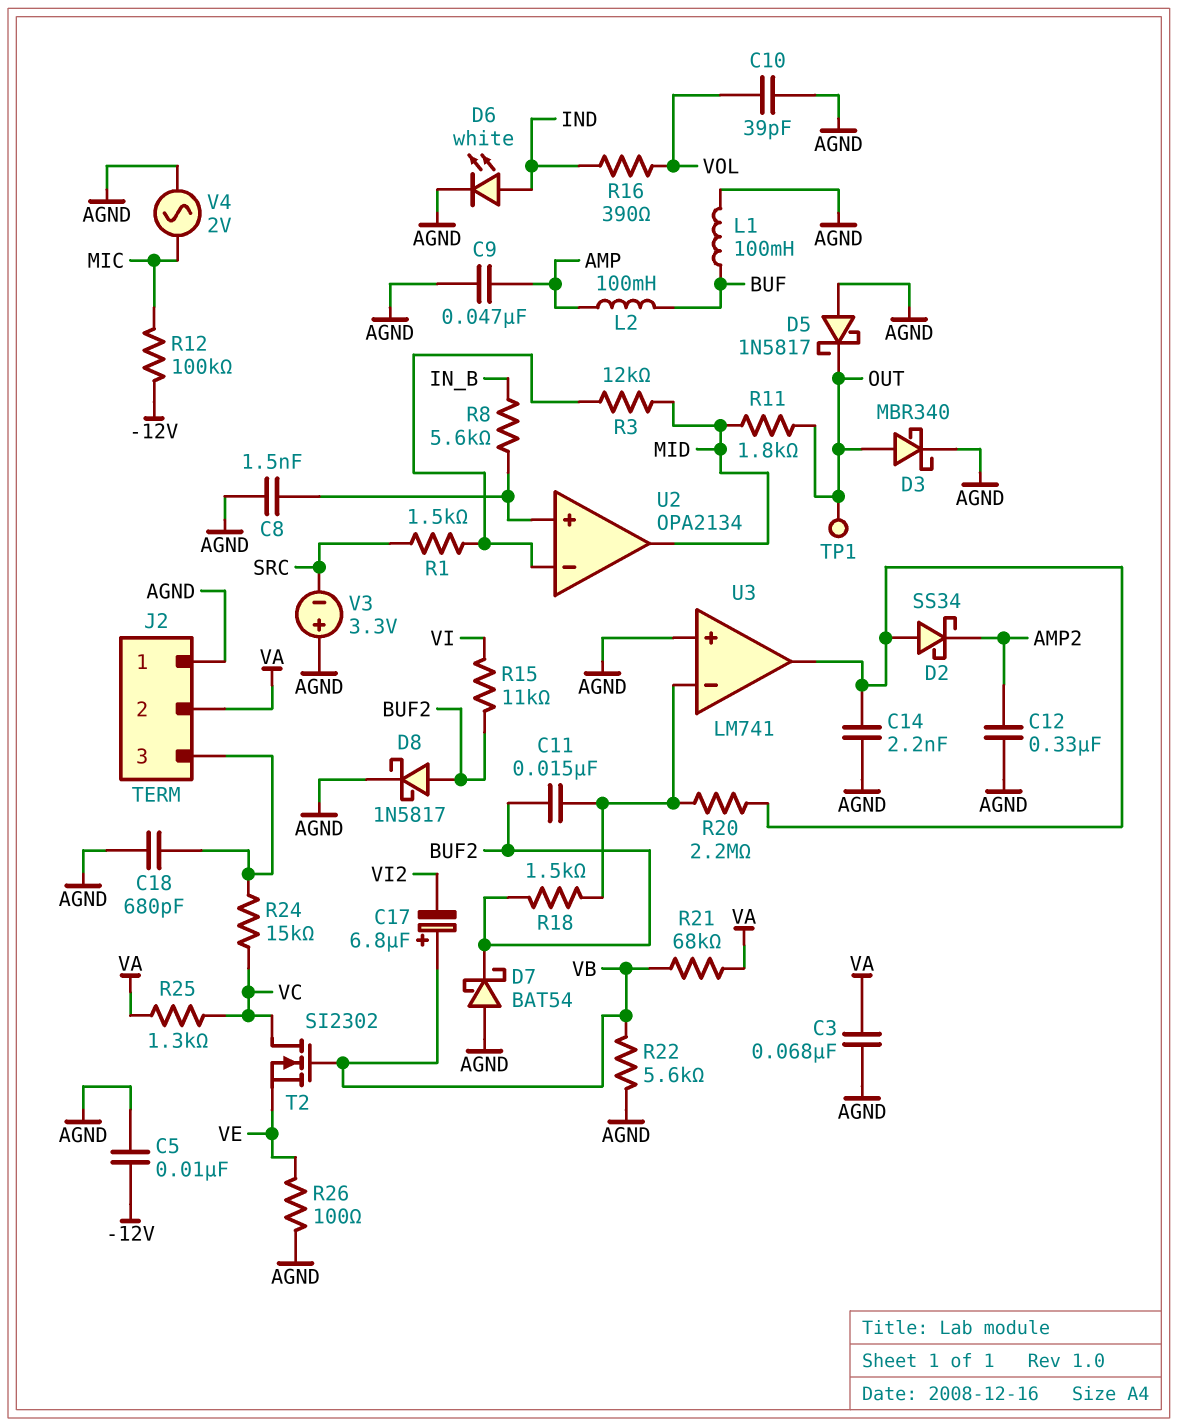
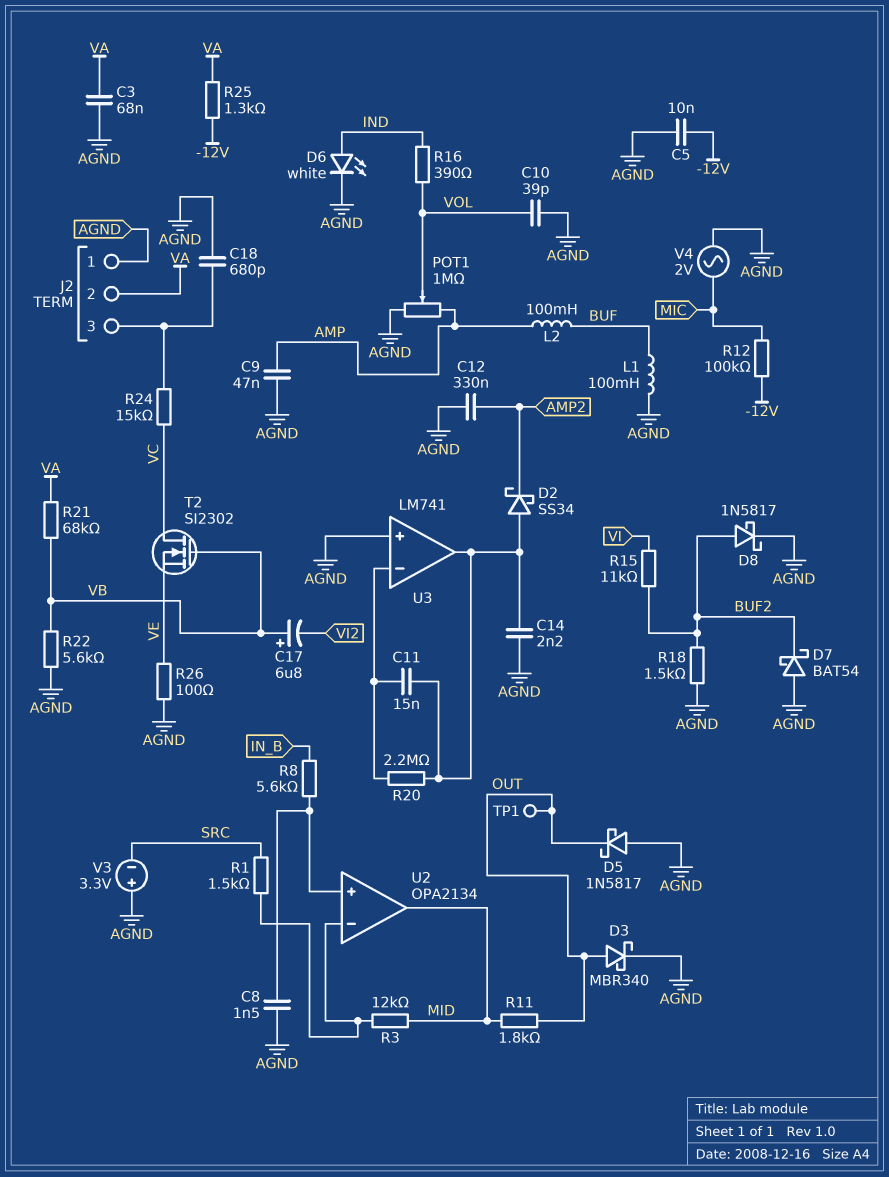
C11: 15nF (BUF2, U3/in-) -> 15nF (U3/in-, U3/out)
POT1: none -> 1M (AGND, AMP, wiper VOL)
R18: 1.5k (BUF2, U3/in-) -> 1.5k (AGND, BUF2)
R25: 1.3k (VA, VC) -> 1.3k (-12V, VA)

